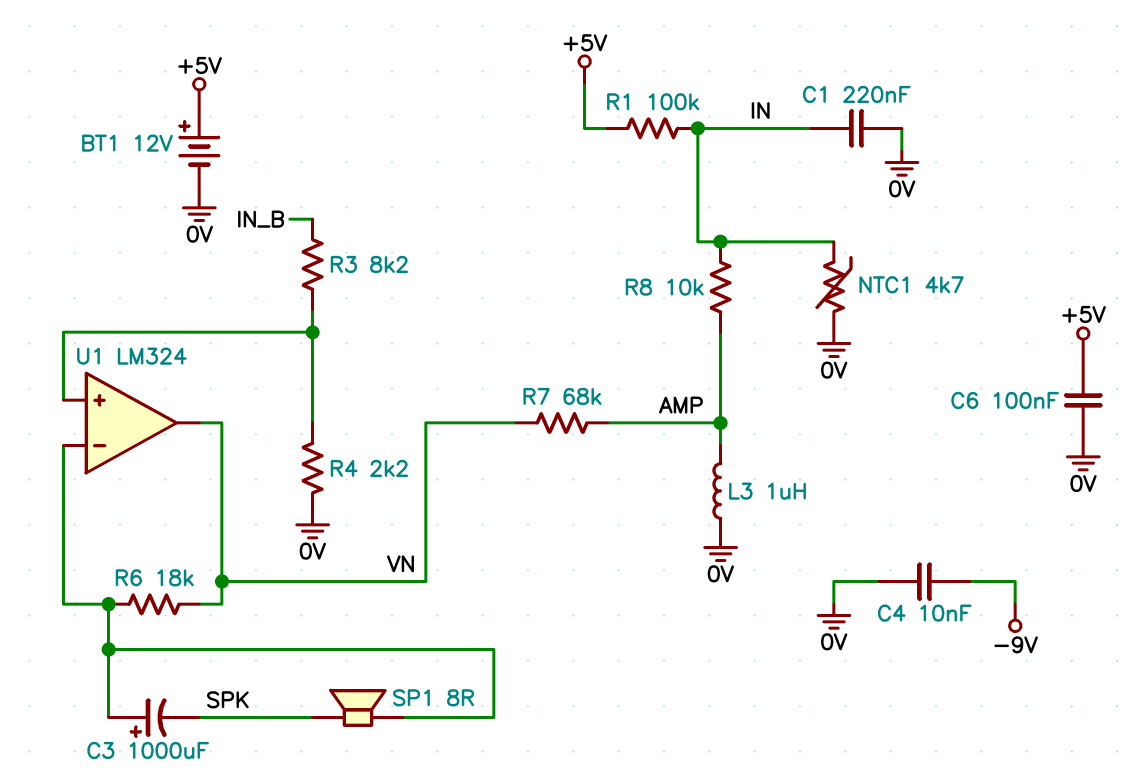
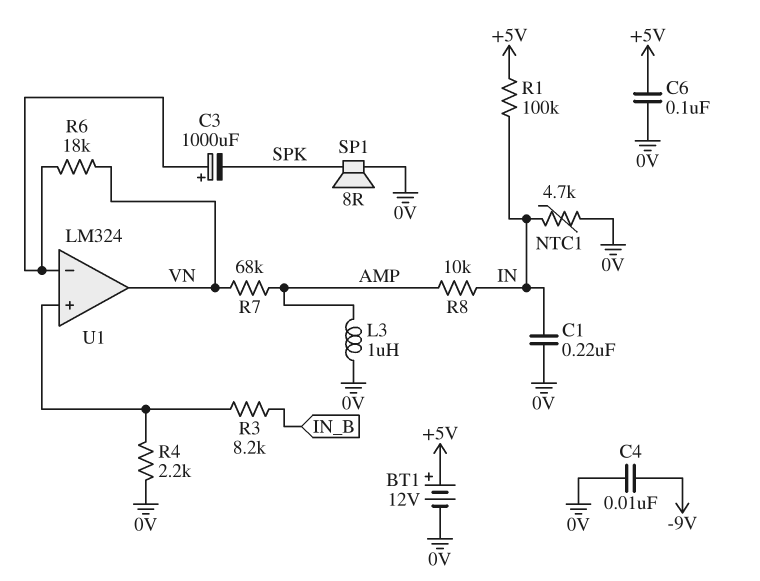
SP1: speaker 8R (SPK, U1/in-) -> speaker 8R (0V, SPK)

